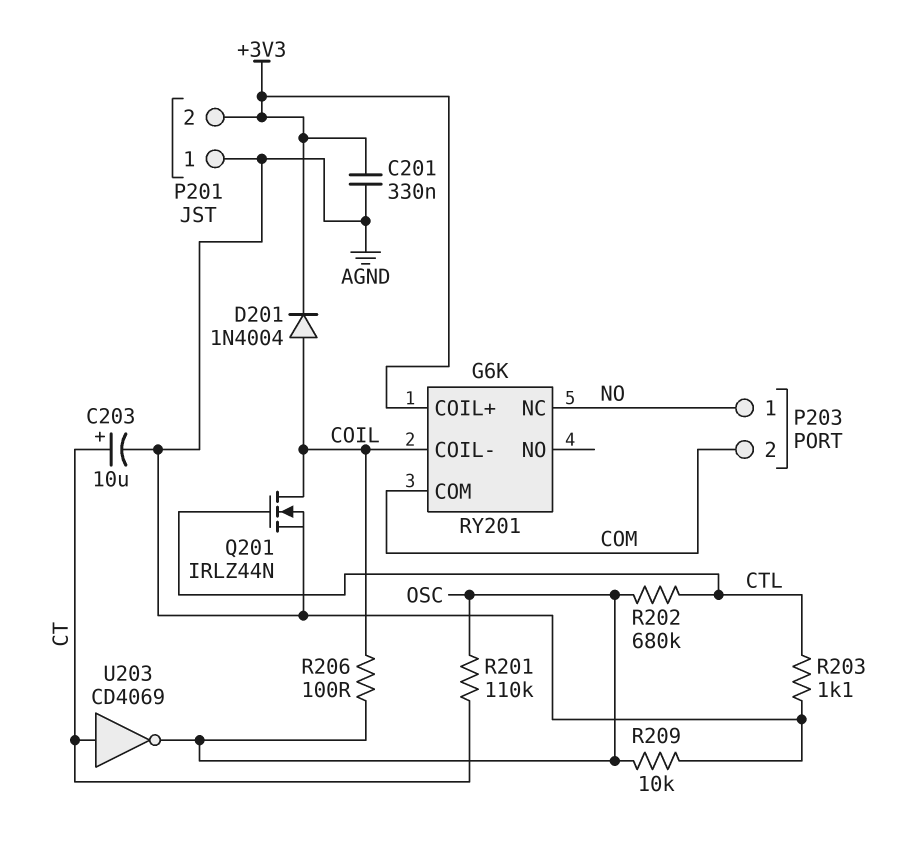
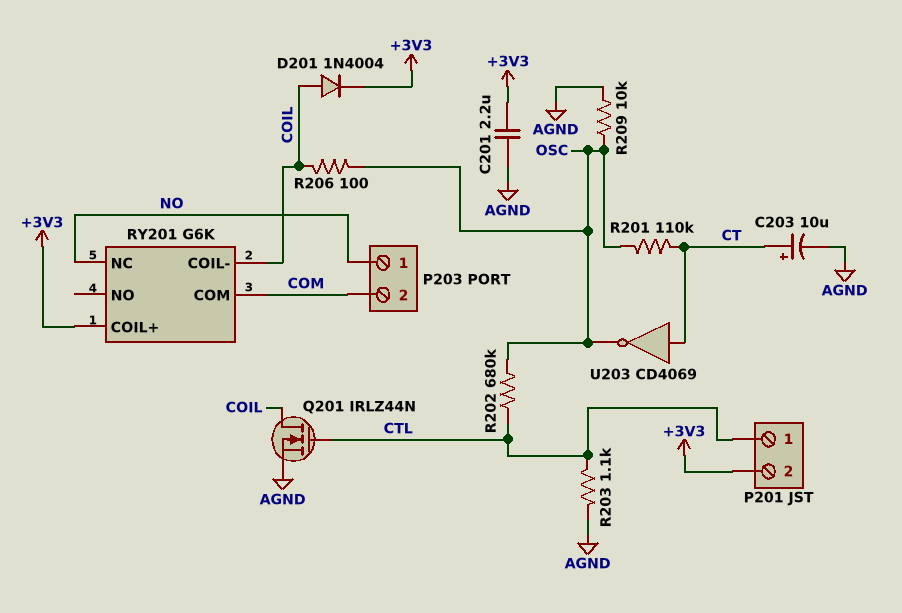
C201: 330nF (+3V3, AGND) -> 2.2uF (+3V3, AGND)
P201 pin 1: AGND -> CTL

